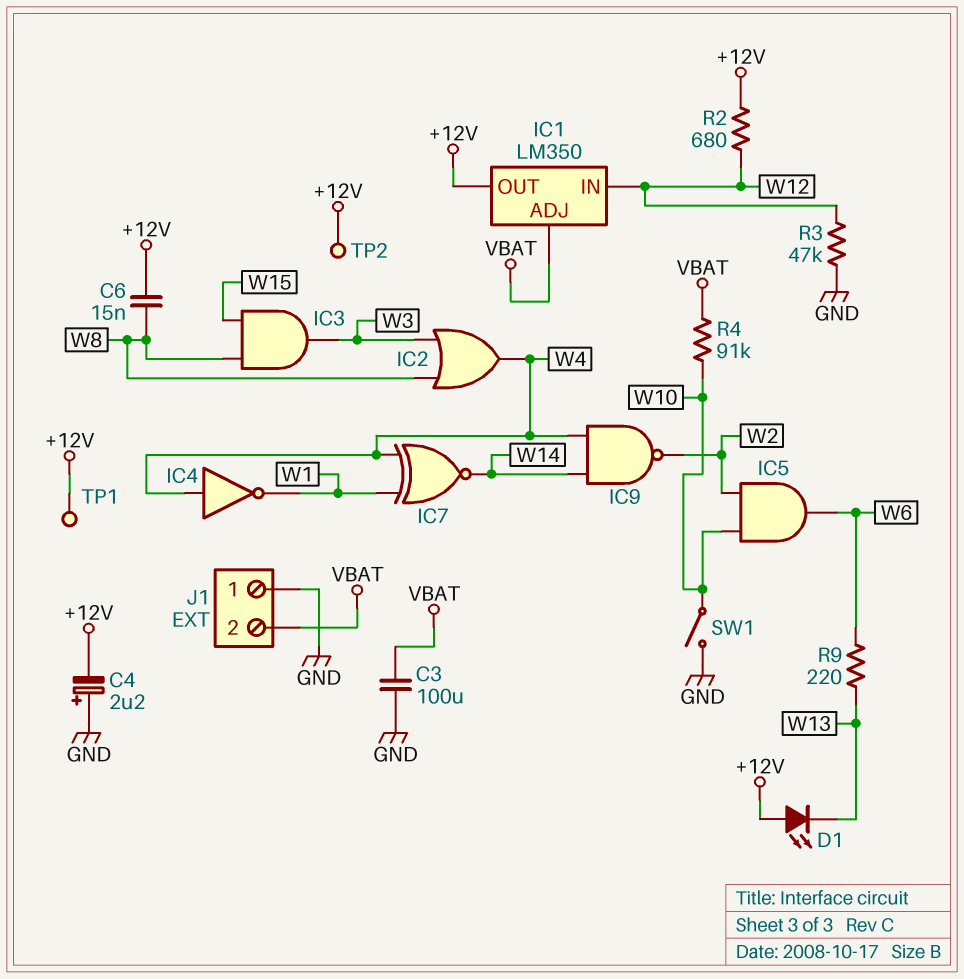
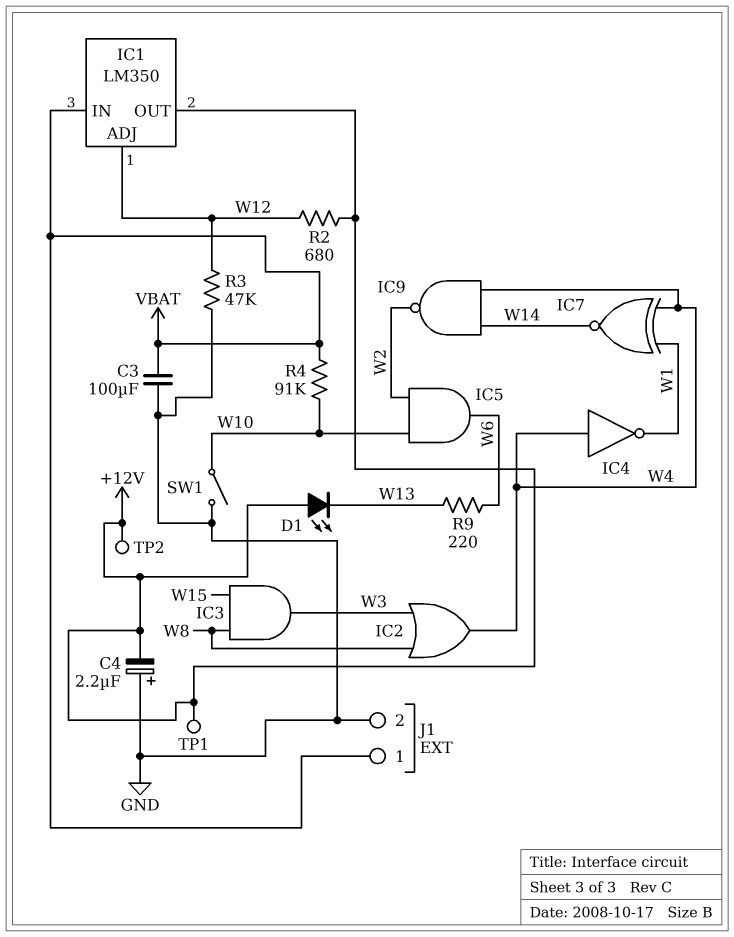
C6: 15nF (+12V, W8) -> none
IC1 pin ADJ: VBAT -> W12
IC1 pin IN: W12 -> VBAT
J1 pin 1: GND -> VBAT
J1 pin 2: VBAT -> GND

